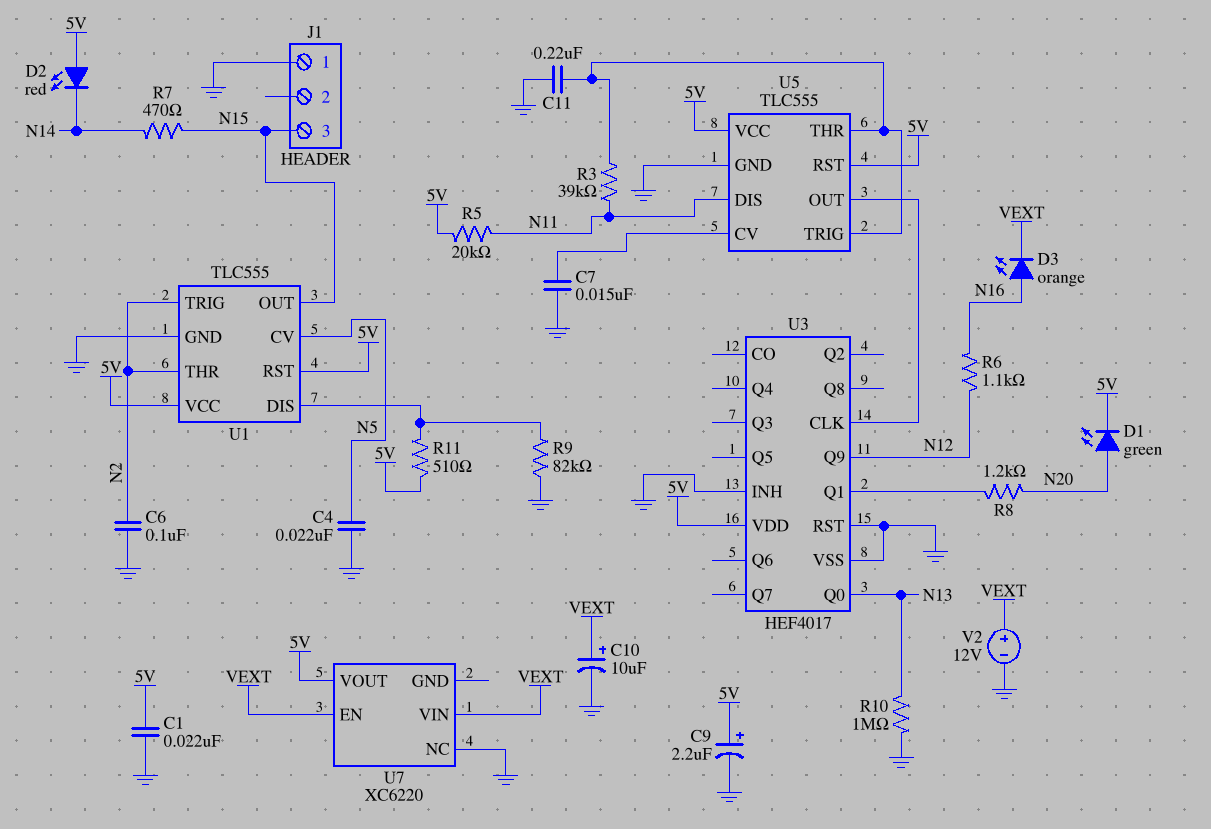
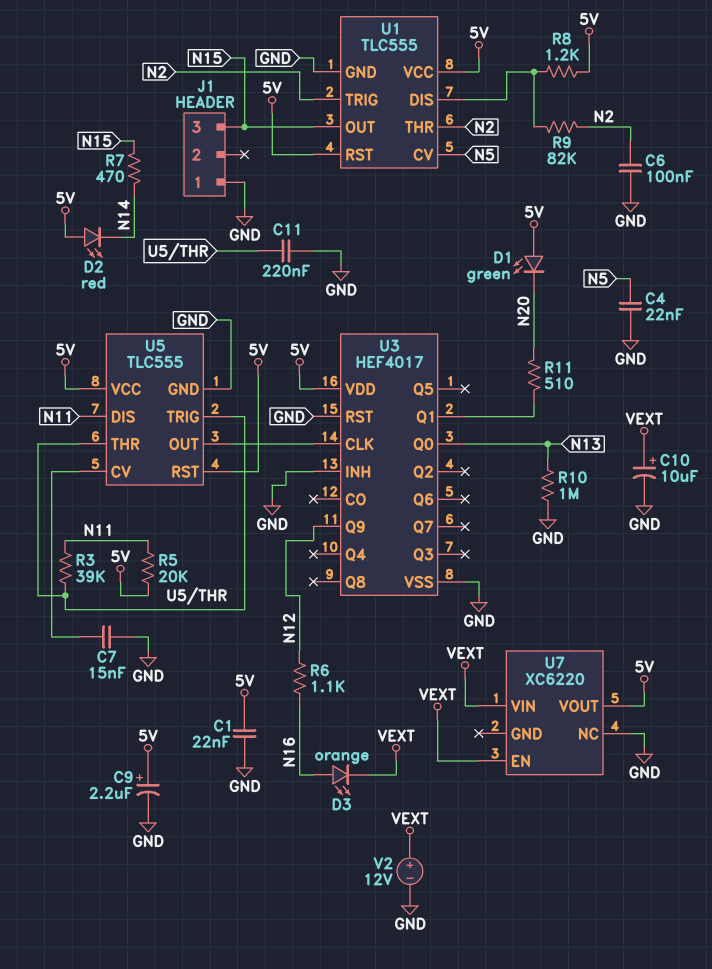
D1: LED green (A N20, K 5V) -> LED green (A 5V, K N20)
R8: 1.2k (N20, U3/Q1) -> 1.2k (5V, U1/DIS)
R9: 82k (GND, U1/DIS) -> 82k (N2, U1/DIS)
R11: 510 (5V, U1/DIS) -> 510 (N20, U3/Q1)

